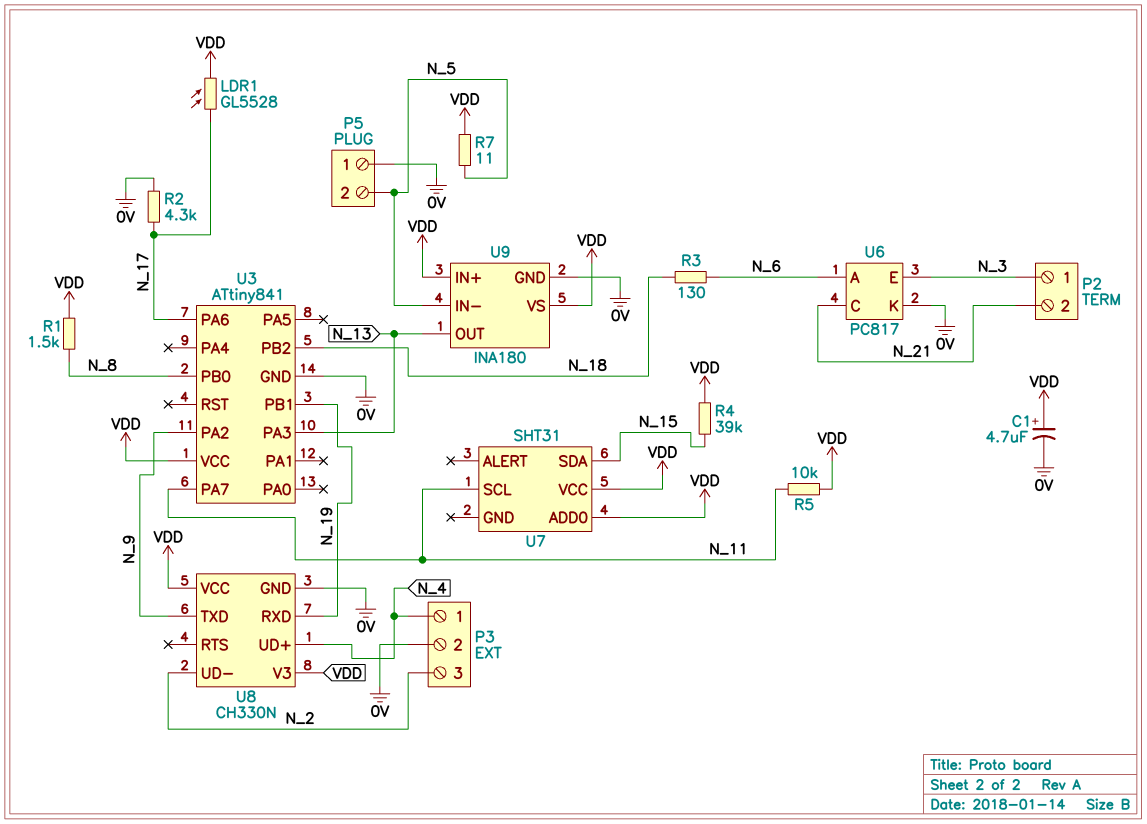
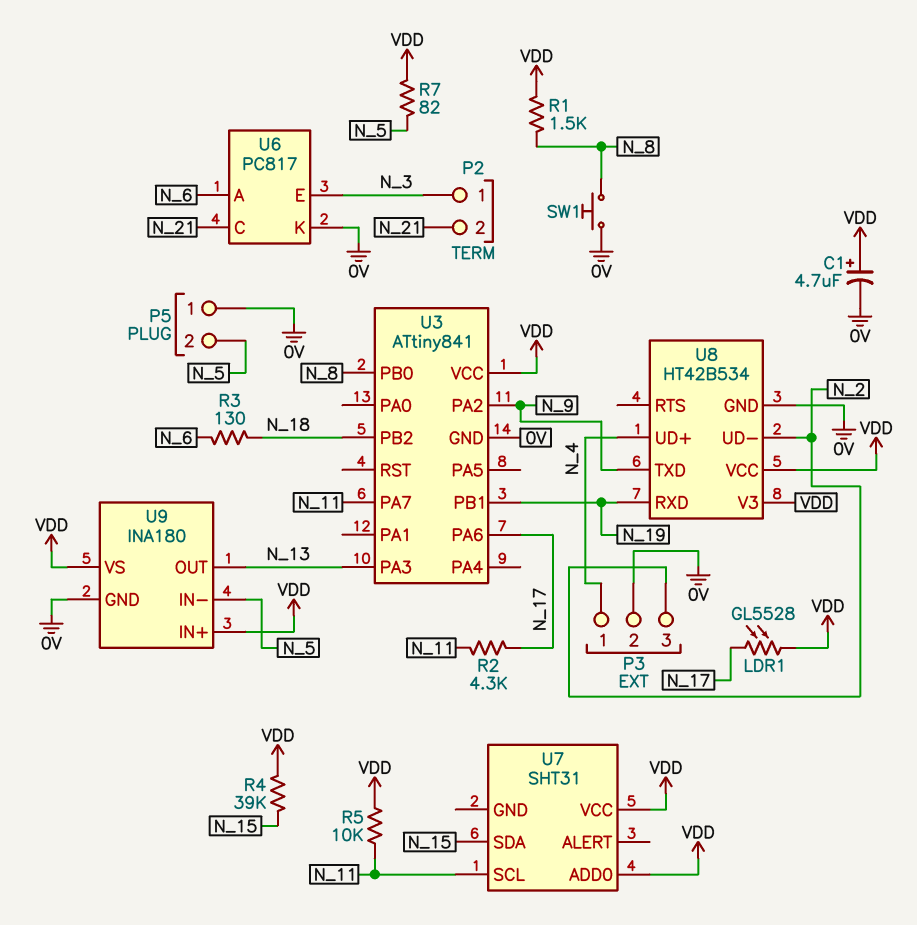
R2: 4.3k (0V, N_17) -> 4.3k (N_11, N_17)
R7: 11 (N_5, VDD) -> 82 (N_5, VDD)
SW1: none -> button (0V, N_8)
U8: CH330N -> HT42B534

